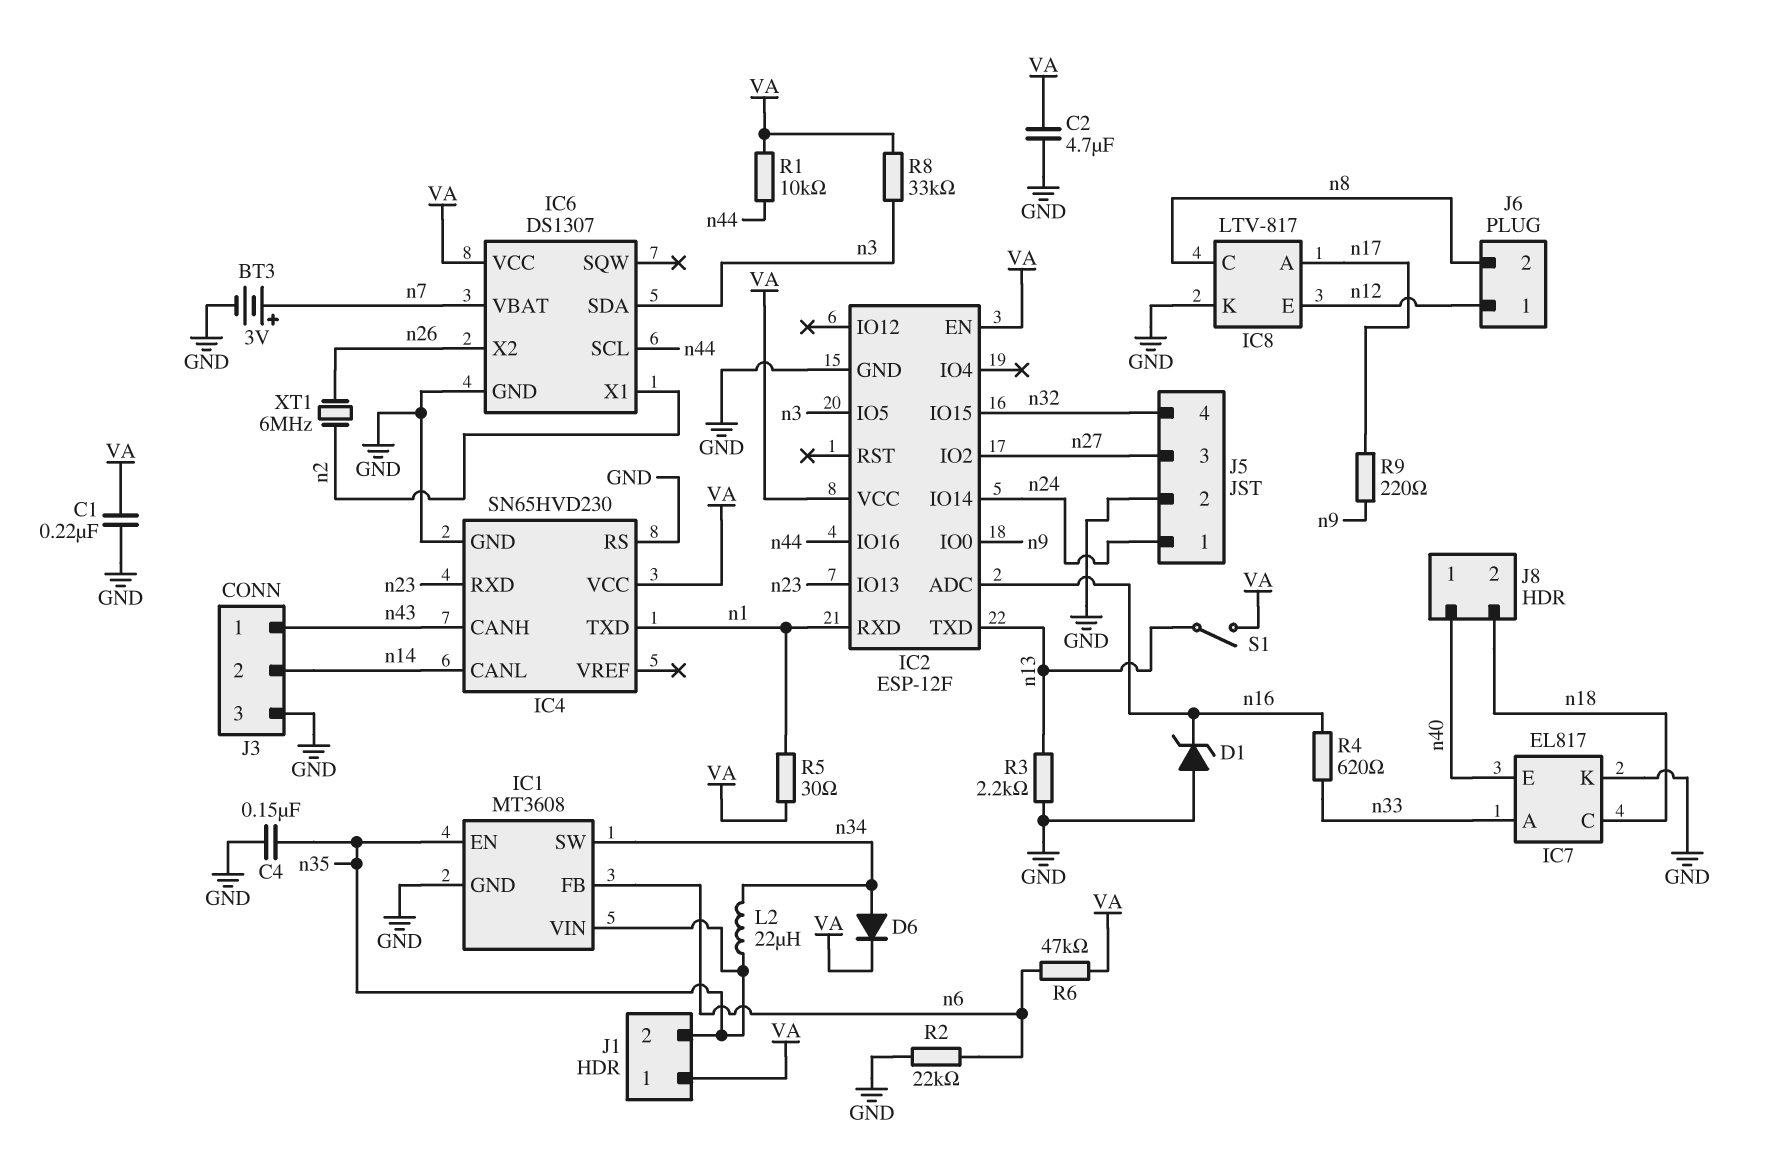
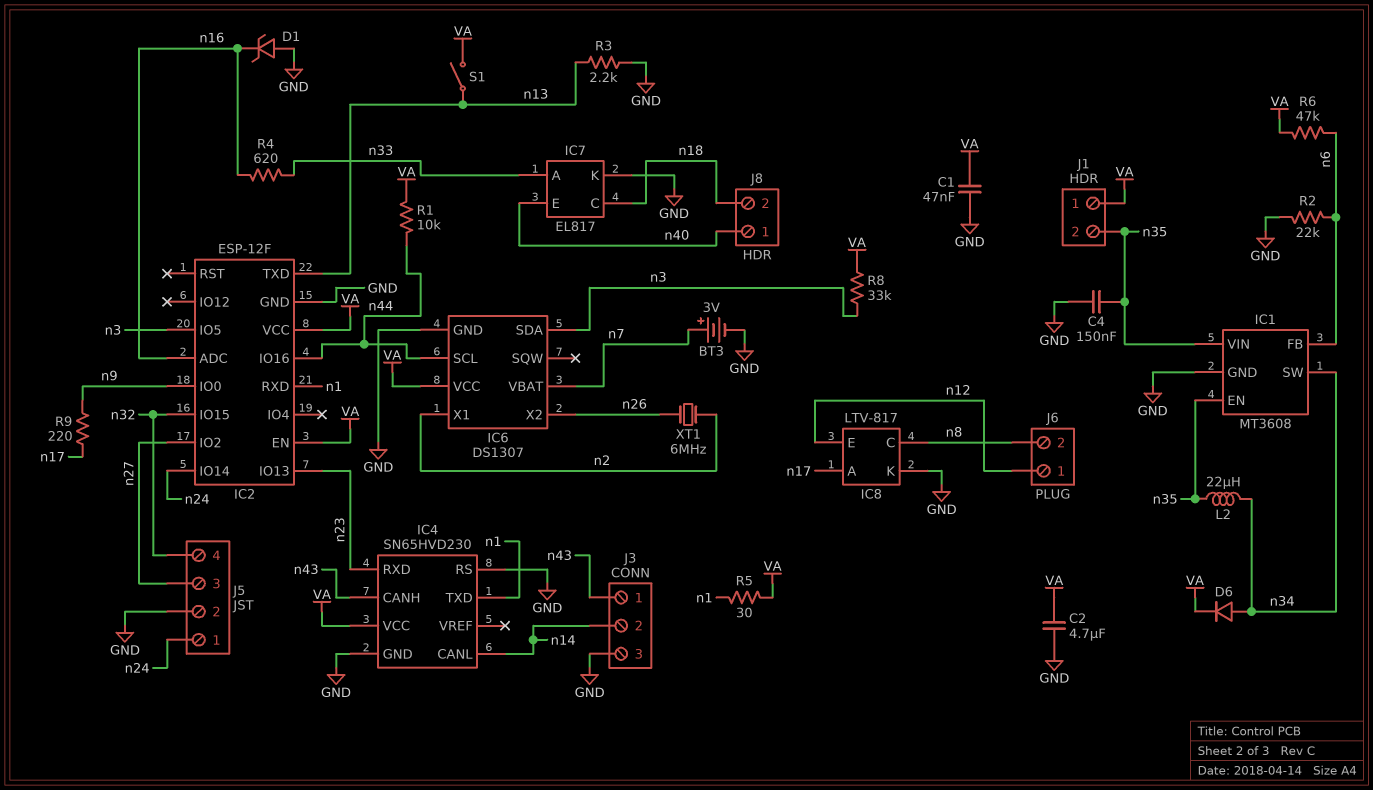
C1: 220nF (GND, VA) -> 47nF (GND, VA)

